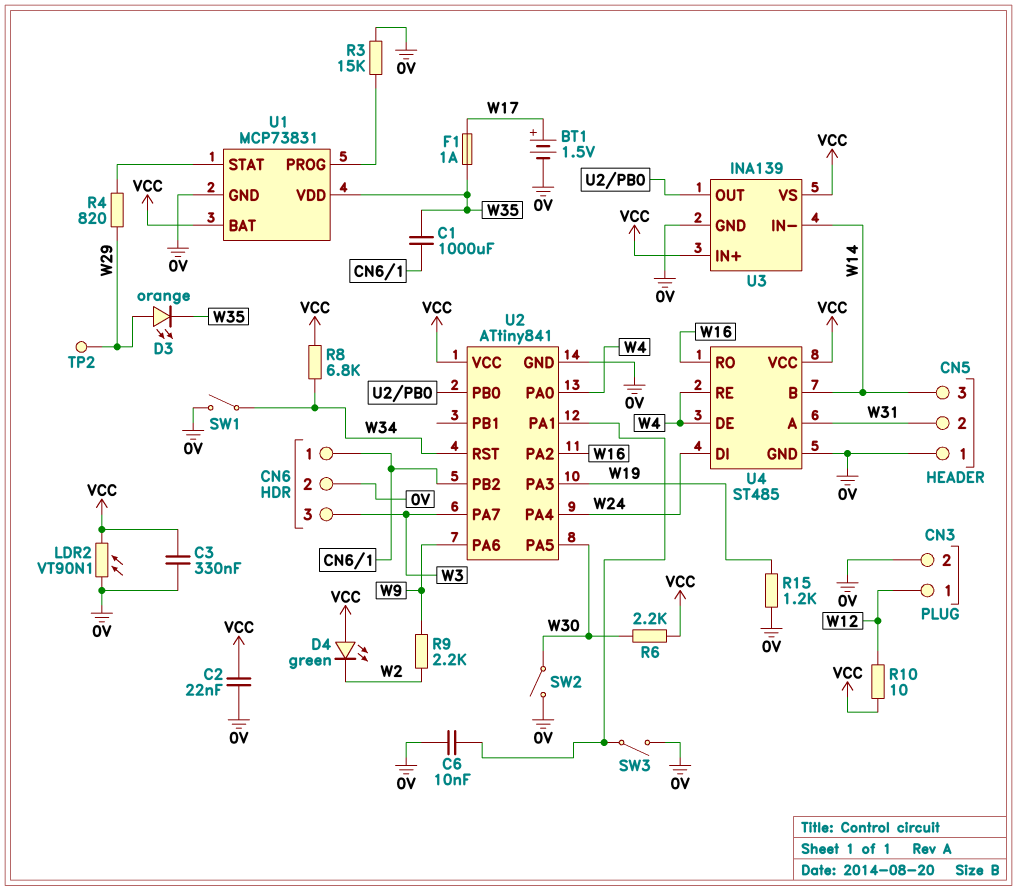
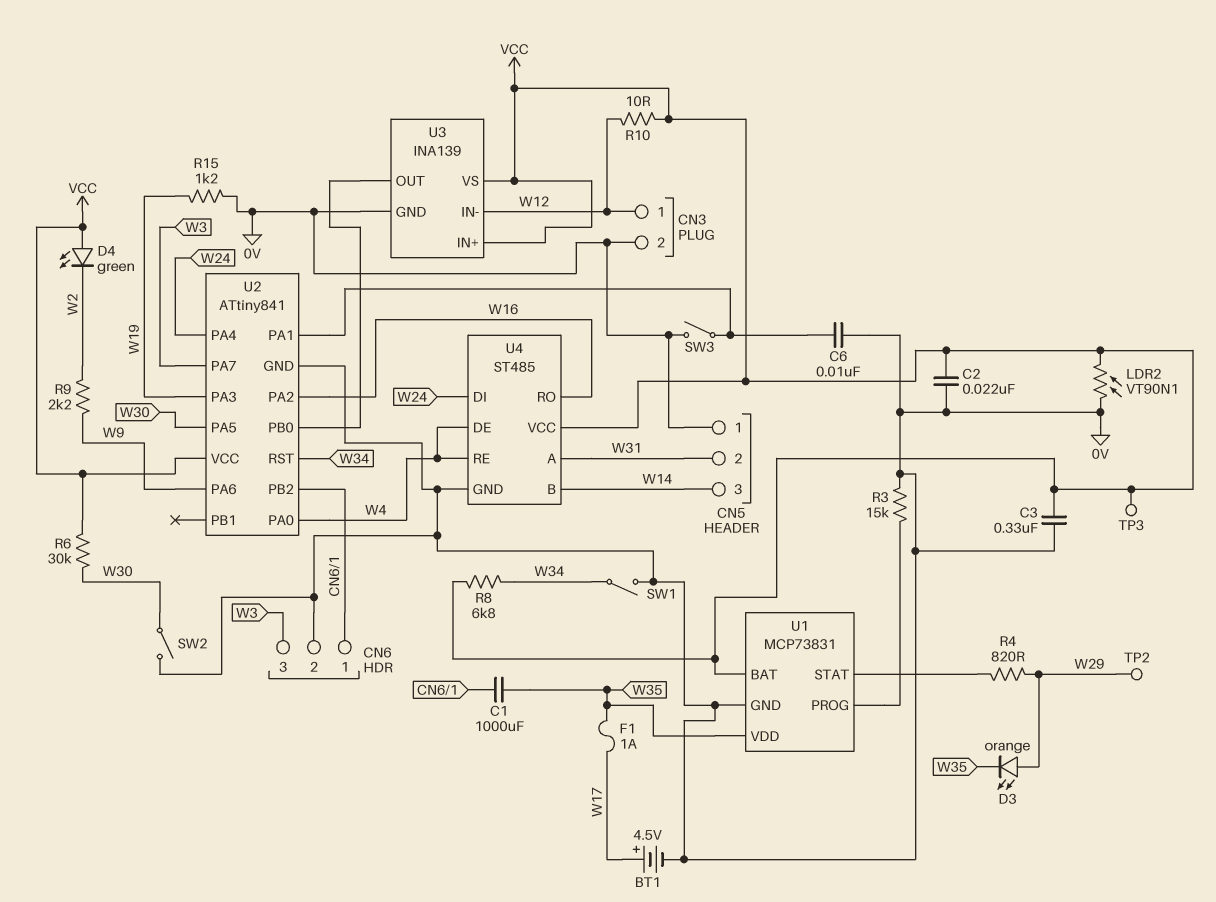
BT1: 1.5V (plus W17, minus 0V) -> 4.5V (plus W17, minus 0V)
R6: 2.2k (VCC, W30) -> 30k (VCC, W30)
TP3: none -> test point (VCC)
U3 pin IN-: W14 -> W12

